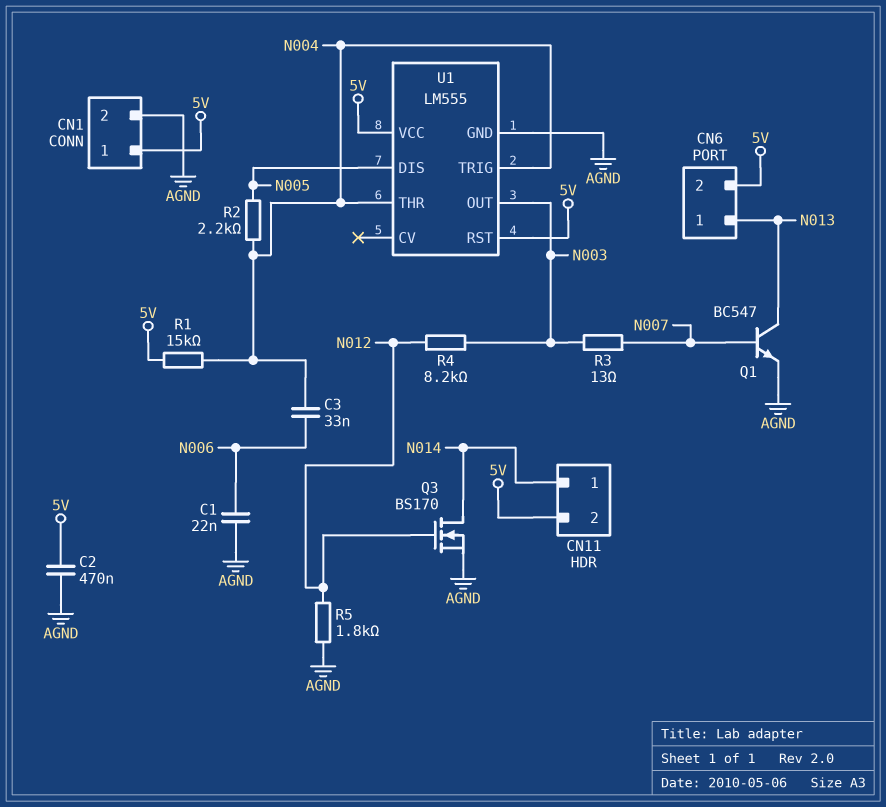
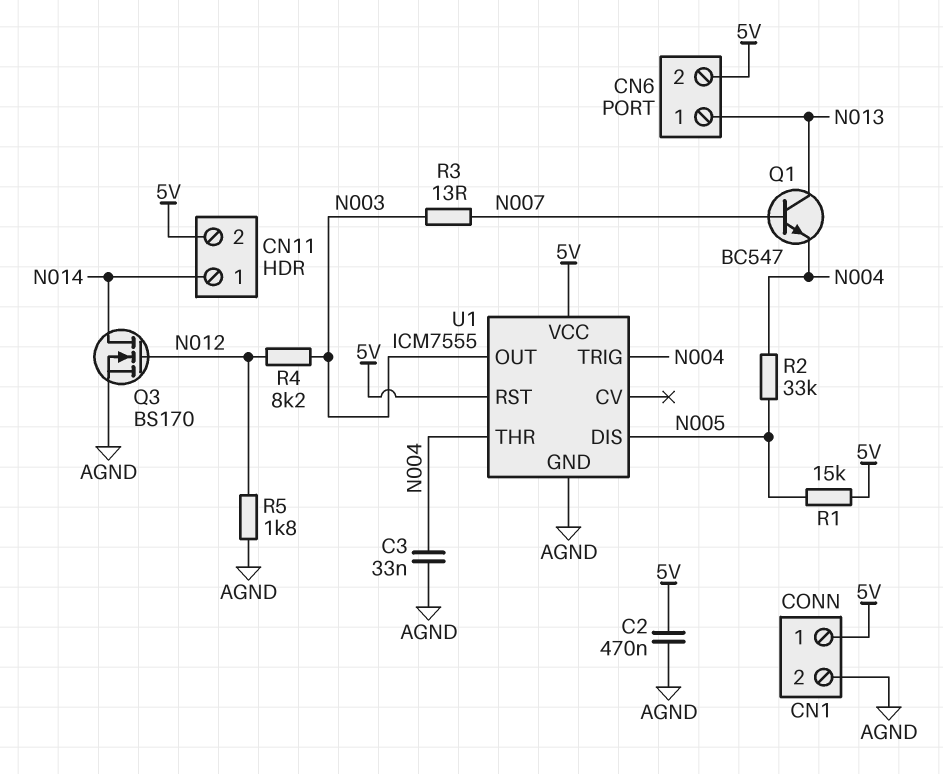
C1: 22nF (AGND, N006) -> none
C3: 33nF (N004, N006) -> 33nF (AGND, N004)
Q1: NPN BC547 (B N007, C N013, E AGND) -> NPN BC547 (B N007, C N013, E N004)
R1: 15k (5V, N004) -> 15k (5V, N005)
R2: 2.2k (N004, N005) -> 33k (N004, N005)
U1: LM555 -> ICM7555

